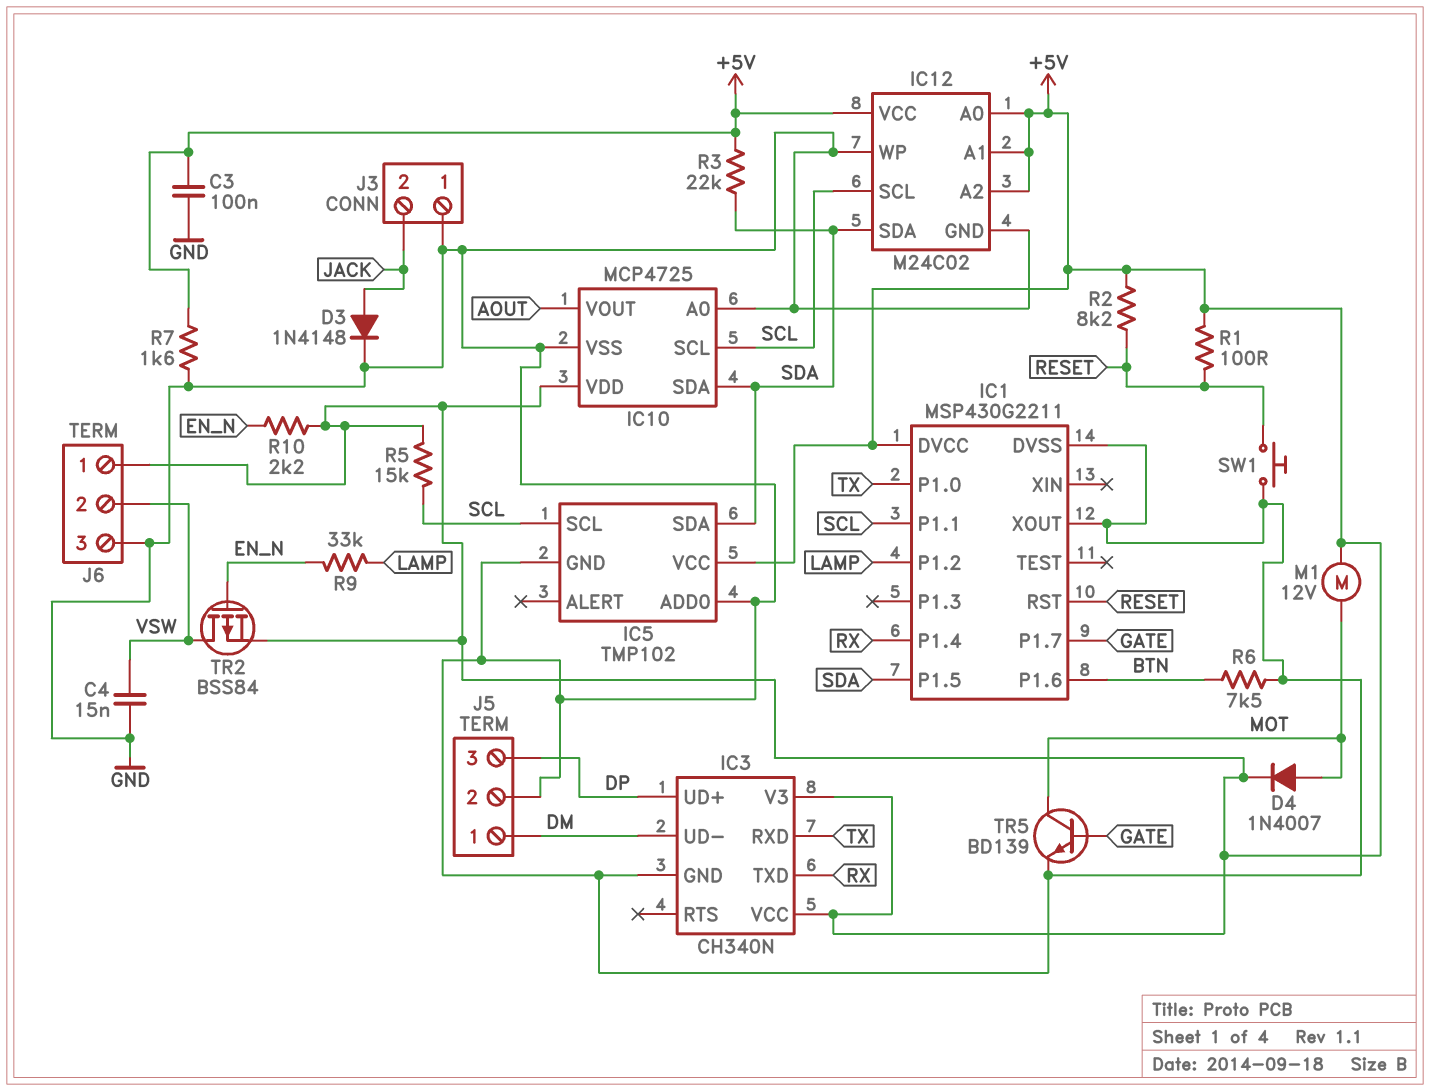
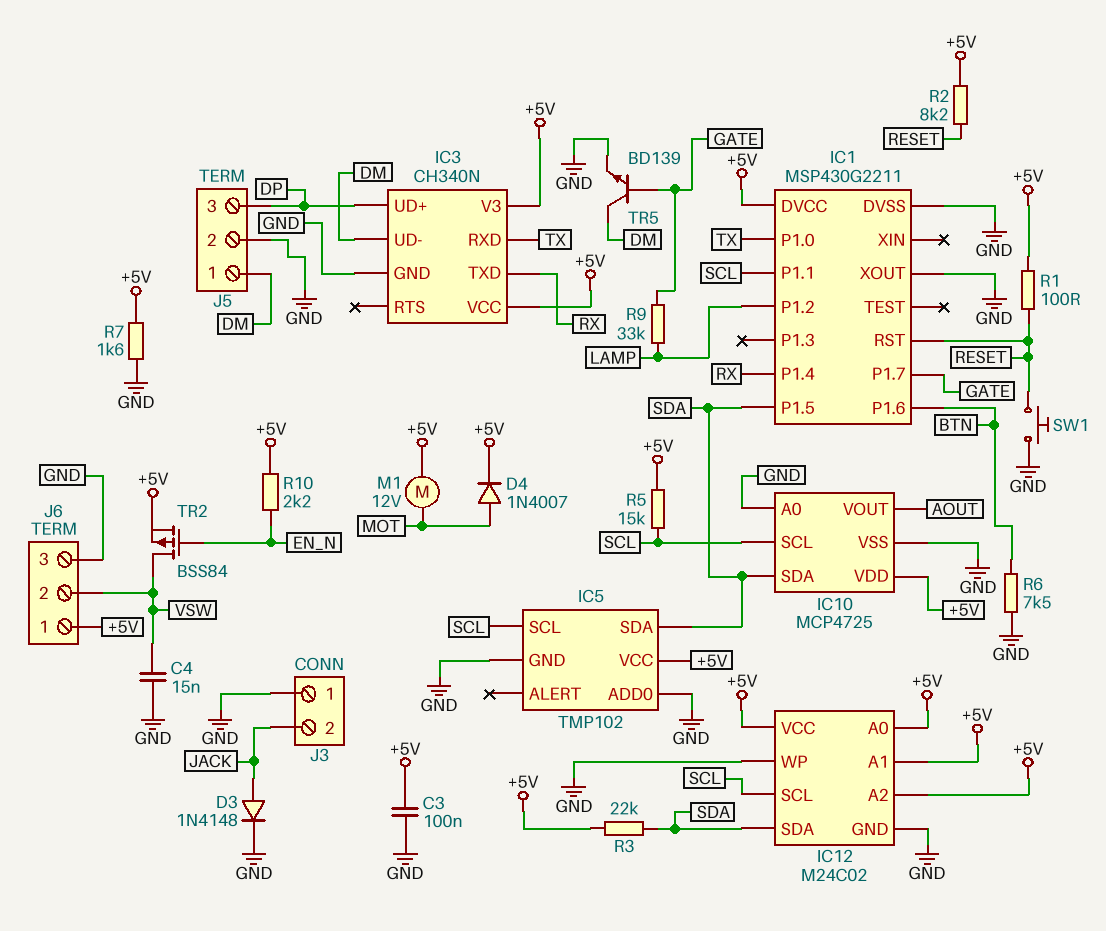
R9: 33k (EN_N, LAMP) -> 33k (GATE, LAMP)
TR5: NPN BD139 (B GATE, C MOT, E GND) -> NPN BD139 (B GATE, C DM, E GND)

